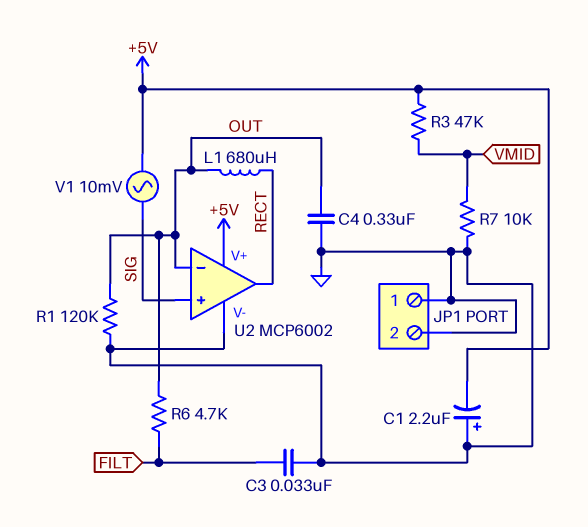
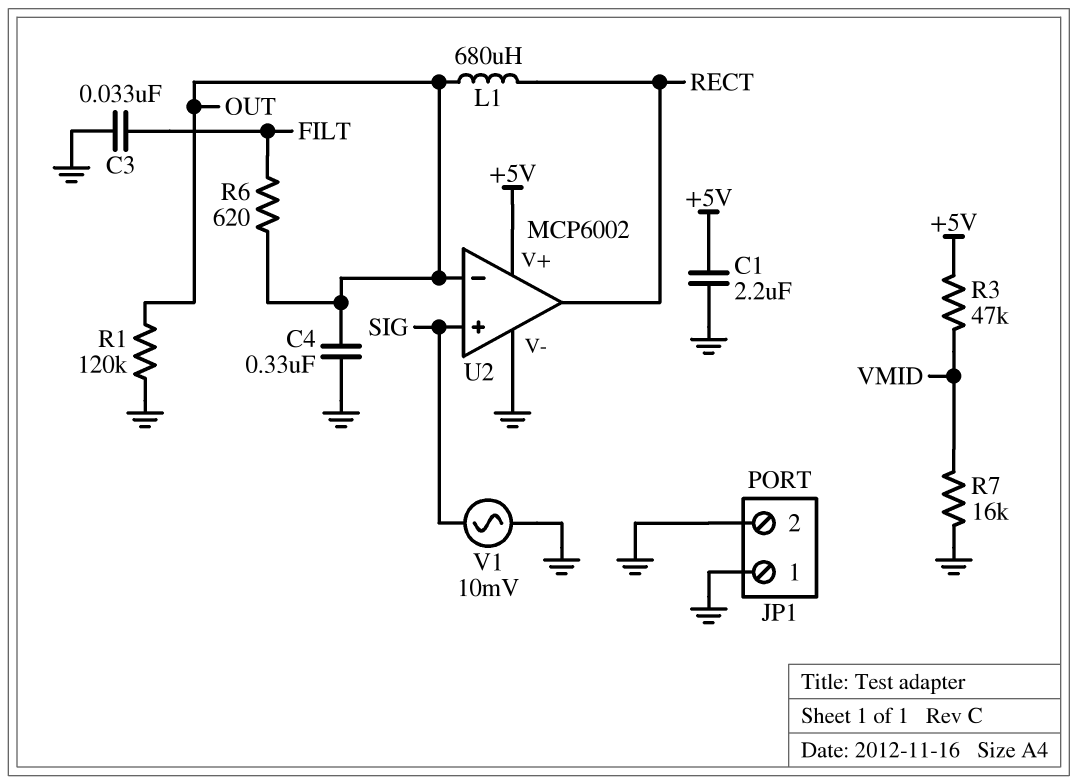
C1: 2.2uF (plus GND, minus +5V) -> 2.2uF (+5V, GND)
R6: 4.7k (FILT, OUT) -> 620 (FILT, OUT)
R7: 10k (GND, VMID) -> 16k (GND, VMID)
V1: AC 10mV (+5V, SIG) -> AC 10mV (GND, SIG)

